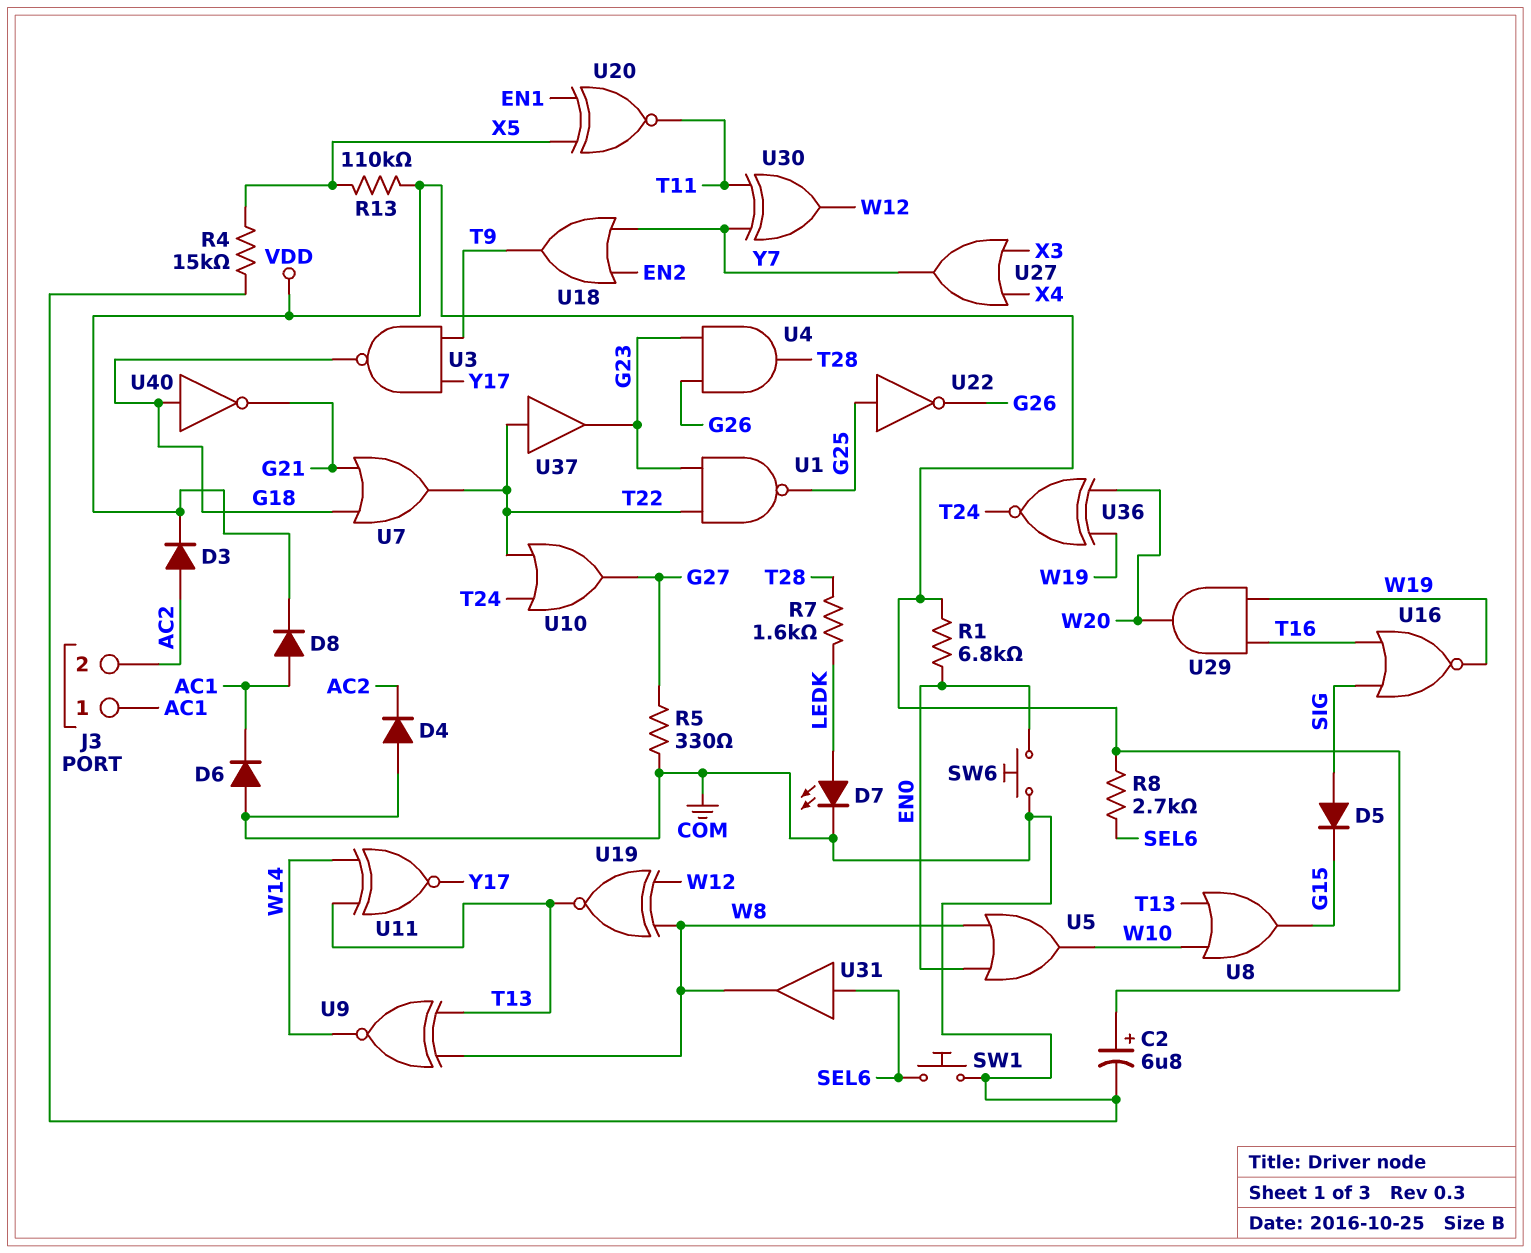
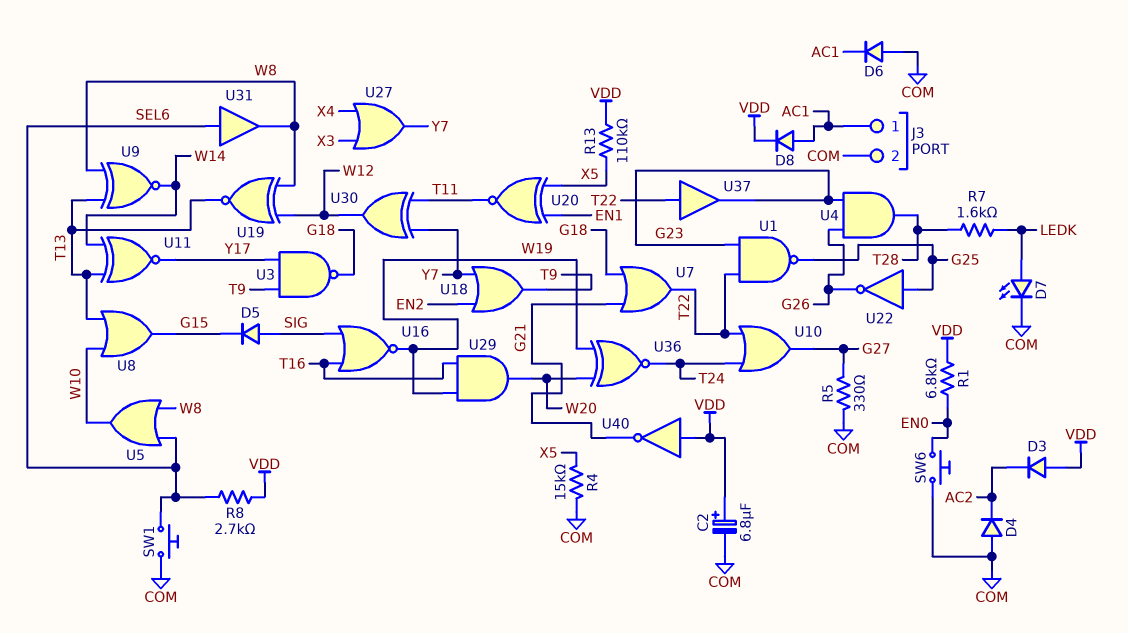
D3: diode (A AC2, K VDD) -> diode (A VDD, K AC2)
J3 pin 2: AC2 -> COM
U5: OR (in EN0, in W8, out W10) -> OR (in SEL6, in W8, out W10)
U40: NOT (in G18, out G21) -> NOT (in VDD, out G21)

